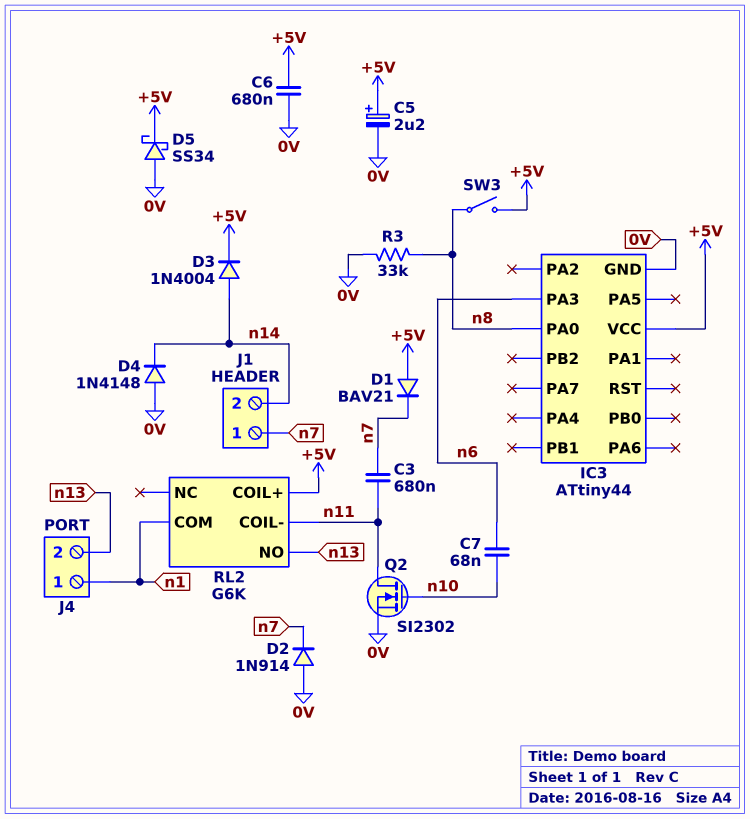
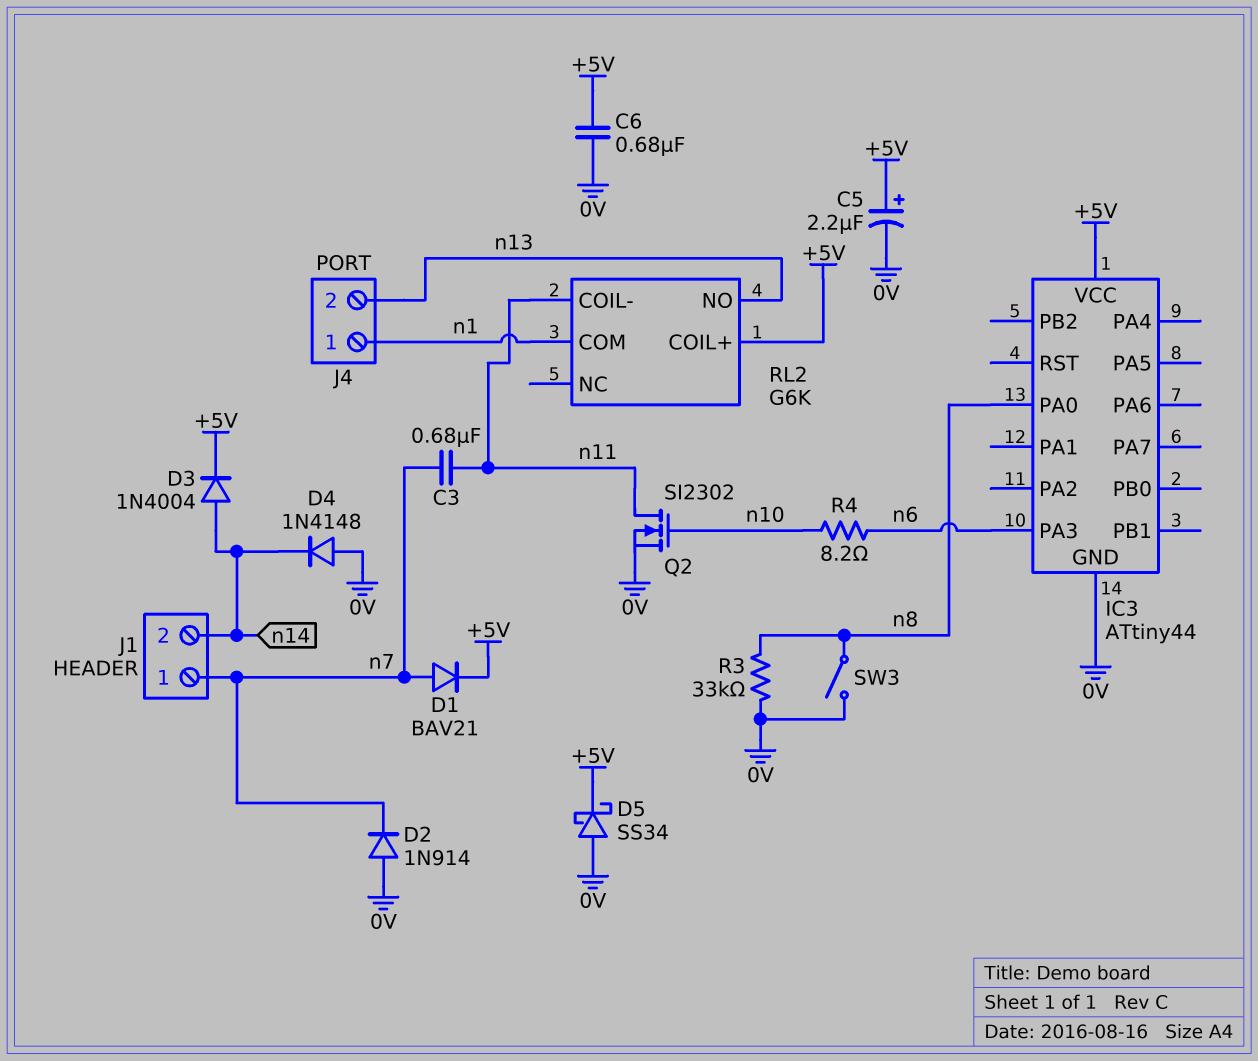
C7: 68nF (n6, n10) -> none
D1: diode BAV21 (A +5V, K n7) -> diode BAV21 (A n7, K +5V)
R4: none -> 8.2 (n6, n10)
SW3: switch (+5V, n8) -> switch (0V, n8)

